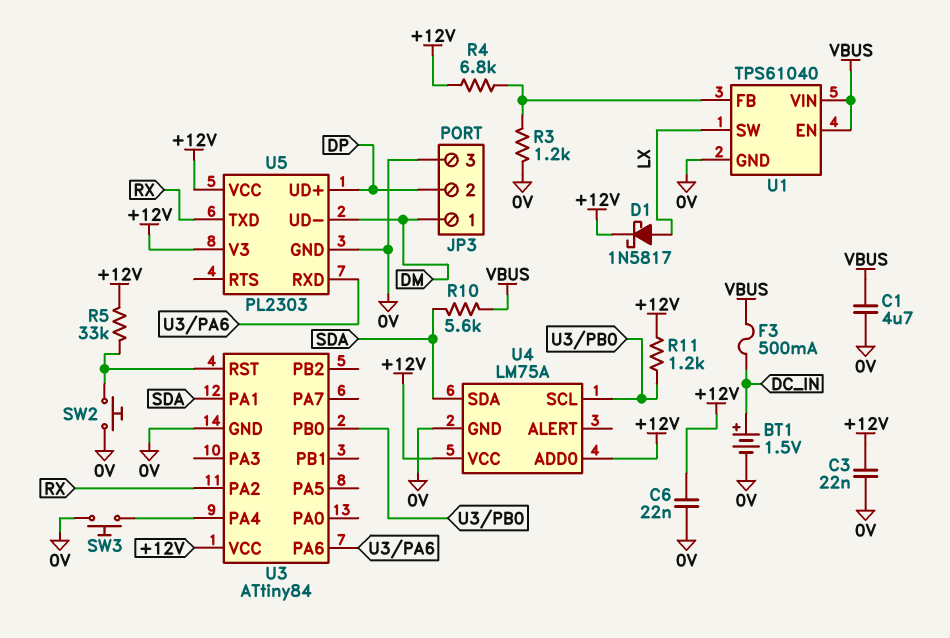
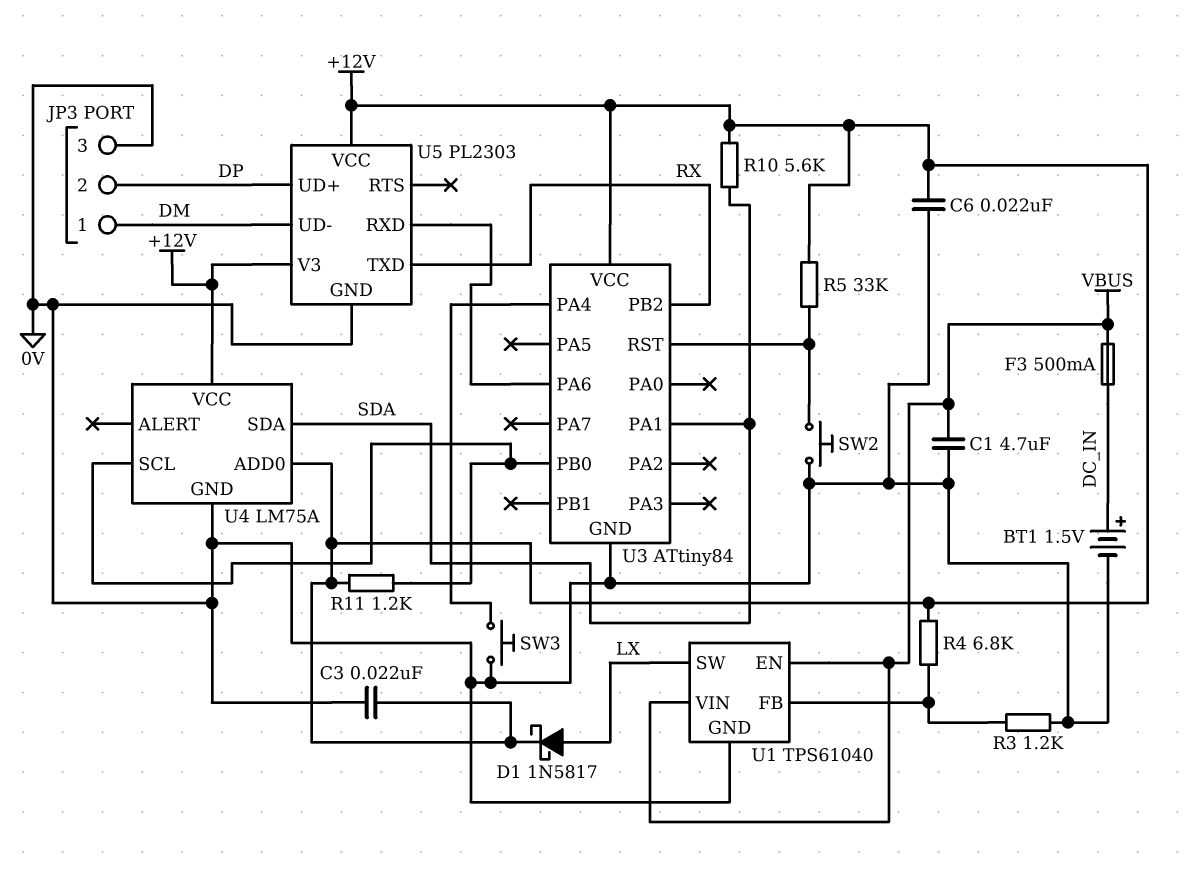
R10: 5.6k (SDA, VBUS) -> 5.6k (+12V, SDA)
U3 pin PA2: RX -> none
U3 pin PB2: none -> RX

